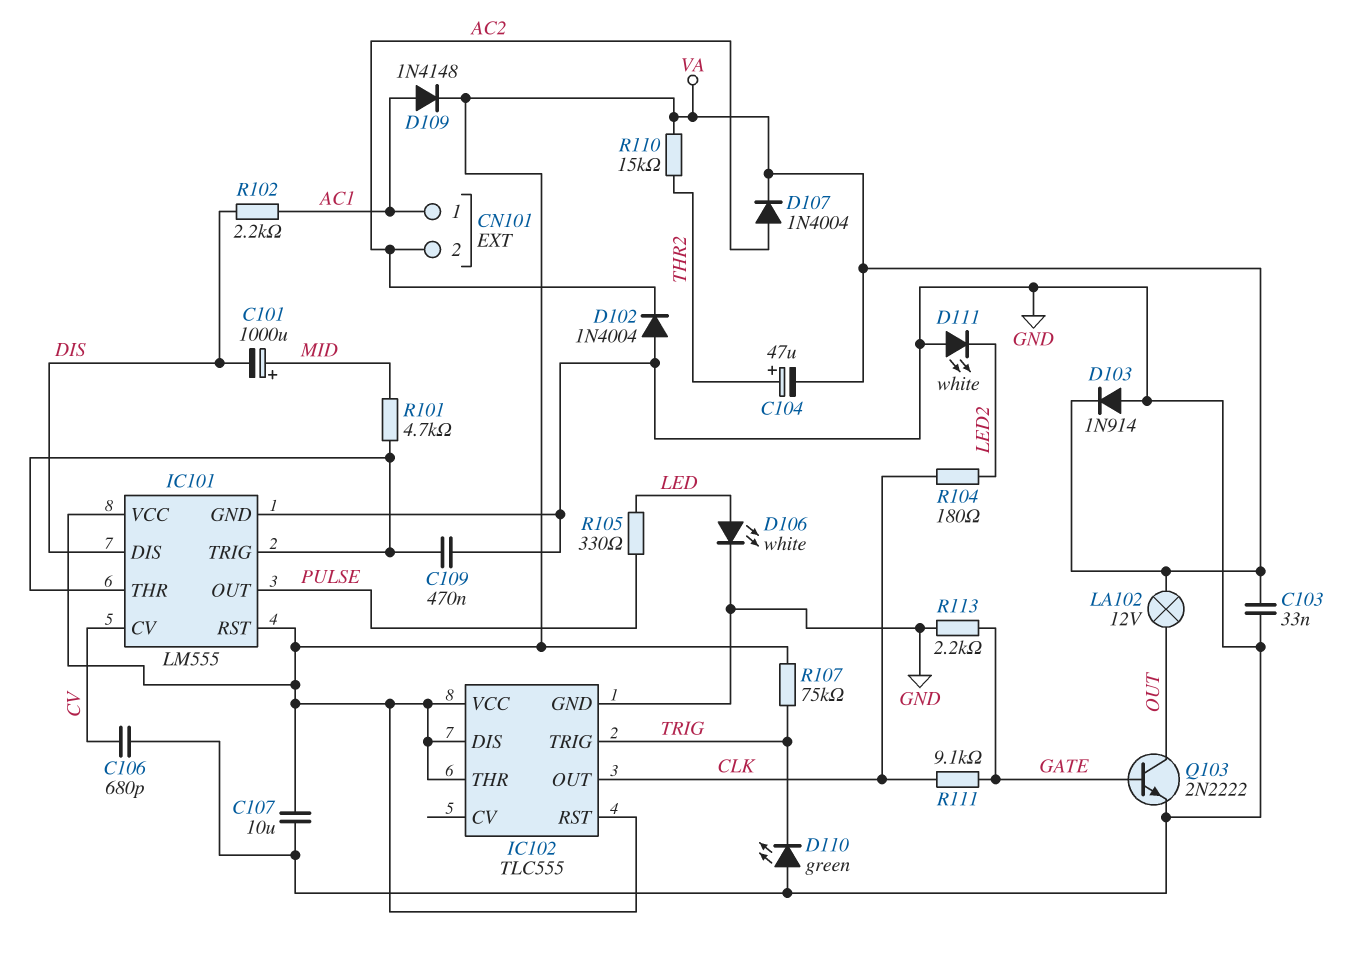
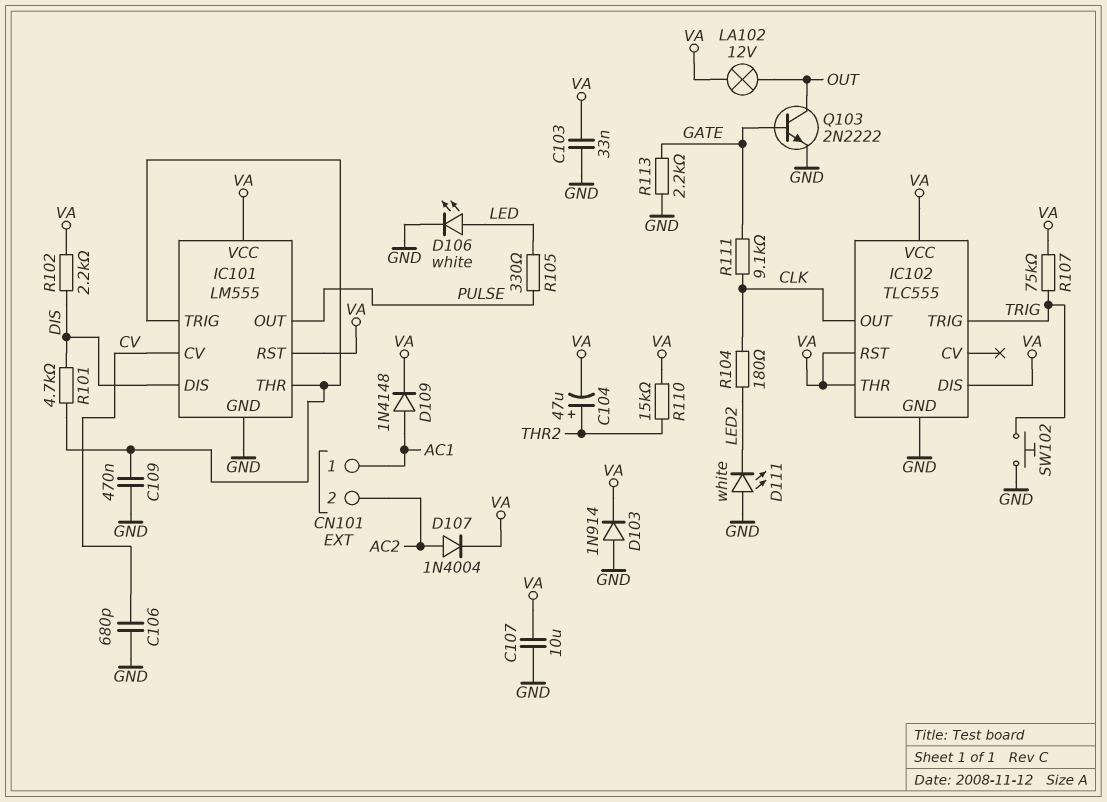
C101: 1000uF (plus MID, minus DIS) -> none
D102: diode 1N4004 (A GND, K AC2) -> none
D110: LED green (A GND, K TRIG) -> none
R101: 4.7k (IC101/THR, MID) -> 4.7k (DIS, IC101/THR)
R102: 2.2k (AC1, DIS) -> 2.2k (DIS, VA)
SW102: none -> button (GND, TRIG)

